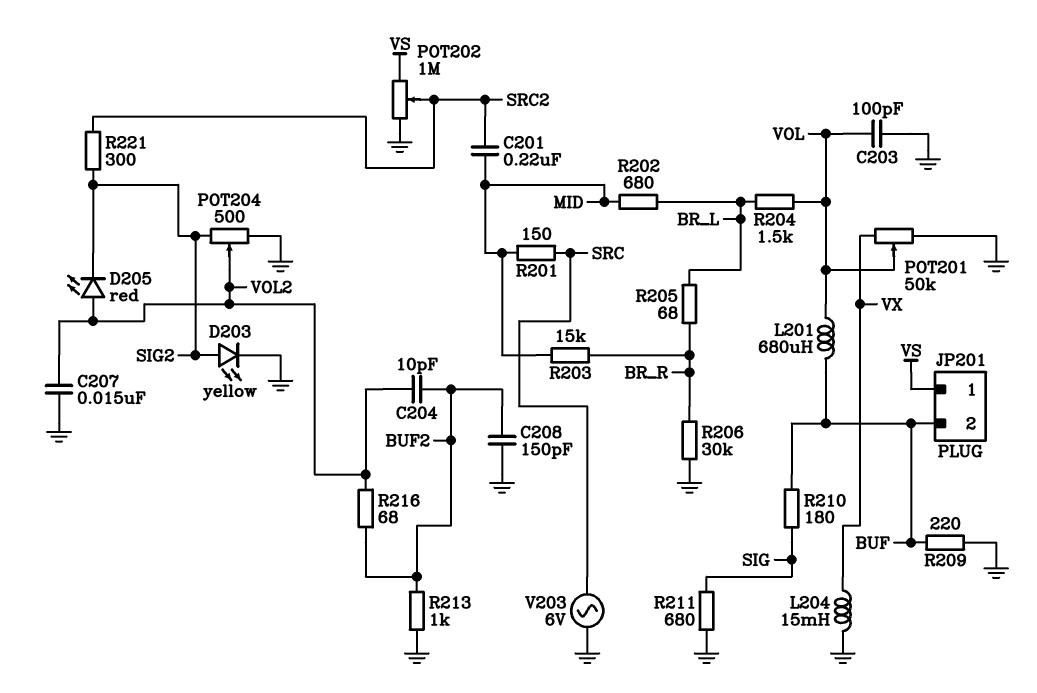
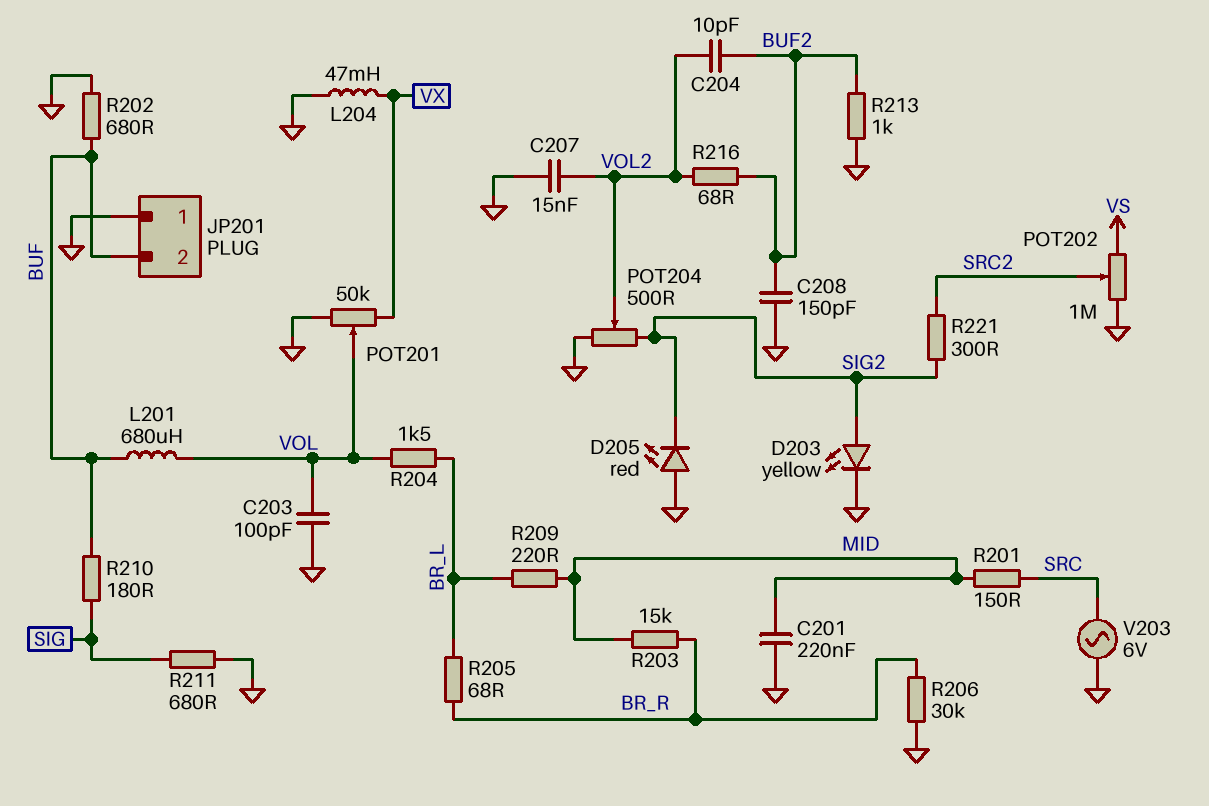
C201: 220nF (MID, SRC2) -> 220nF (GND, MID)
D205: LED red (A VOL2, K SIG2) -> LED red (A GND, K SIG2)
JP201 pin 1: VS -> GND
L204: 15mH (GND, VX) -> 47mH (GND, VX)
R202: 680 (BR_L, MID) -> 680 (BUF, GND)
R209: 220 (BUF, GND) -> 220 (BR_L, MID)

